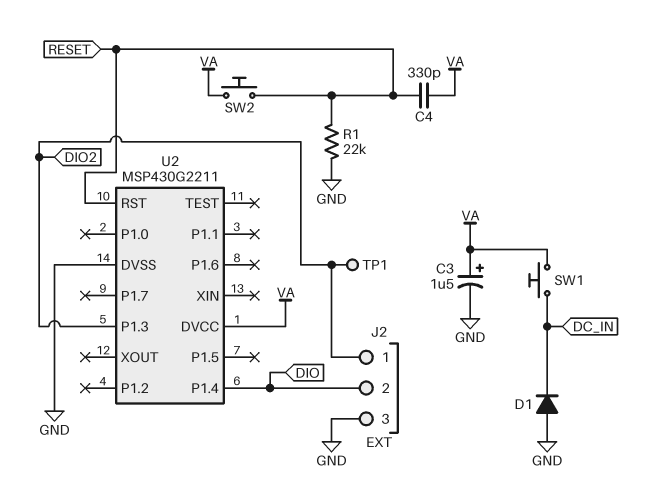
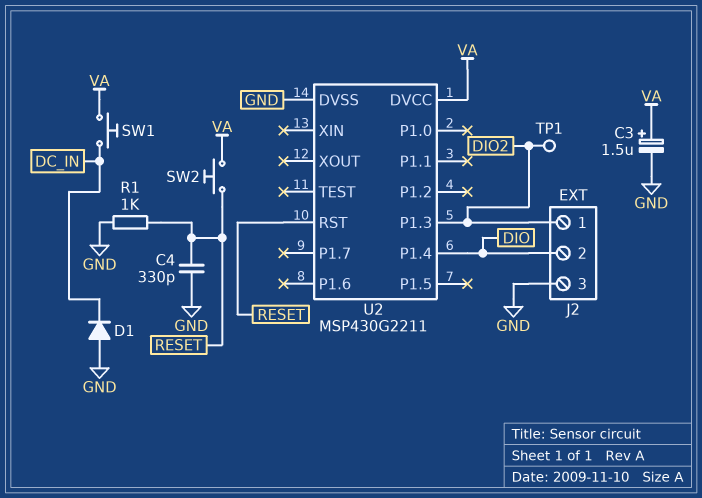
C4: 330pF (RESET, VA) -> 330pF (GND, RESET)
R1: 22k (GND, RESET) -> 1k (GND, RESET)

